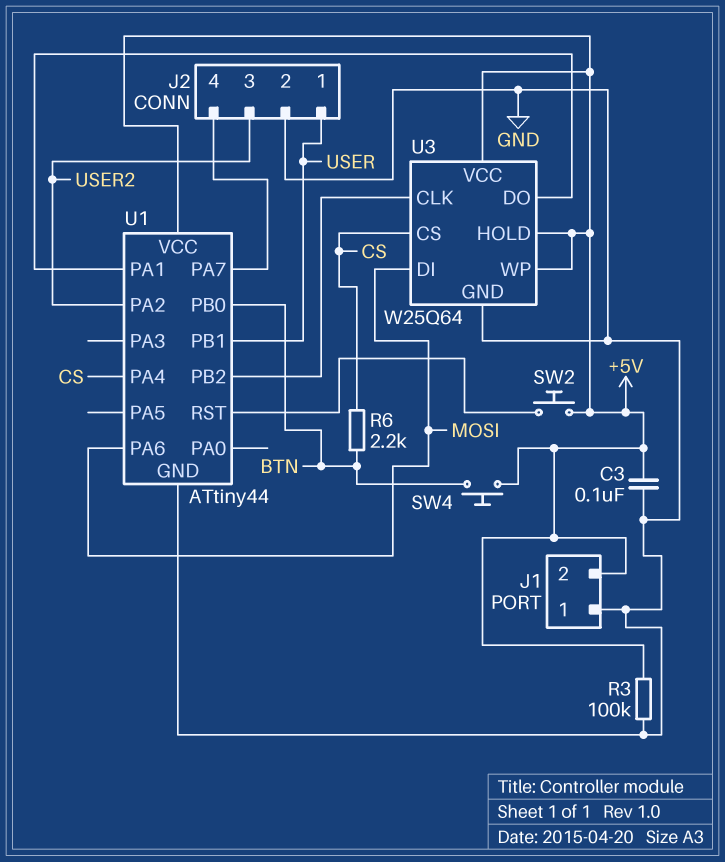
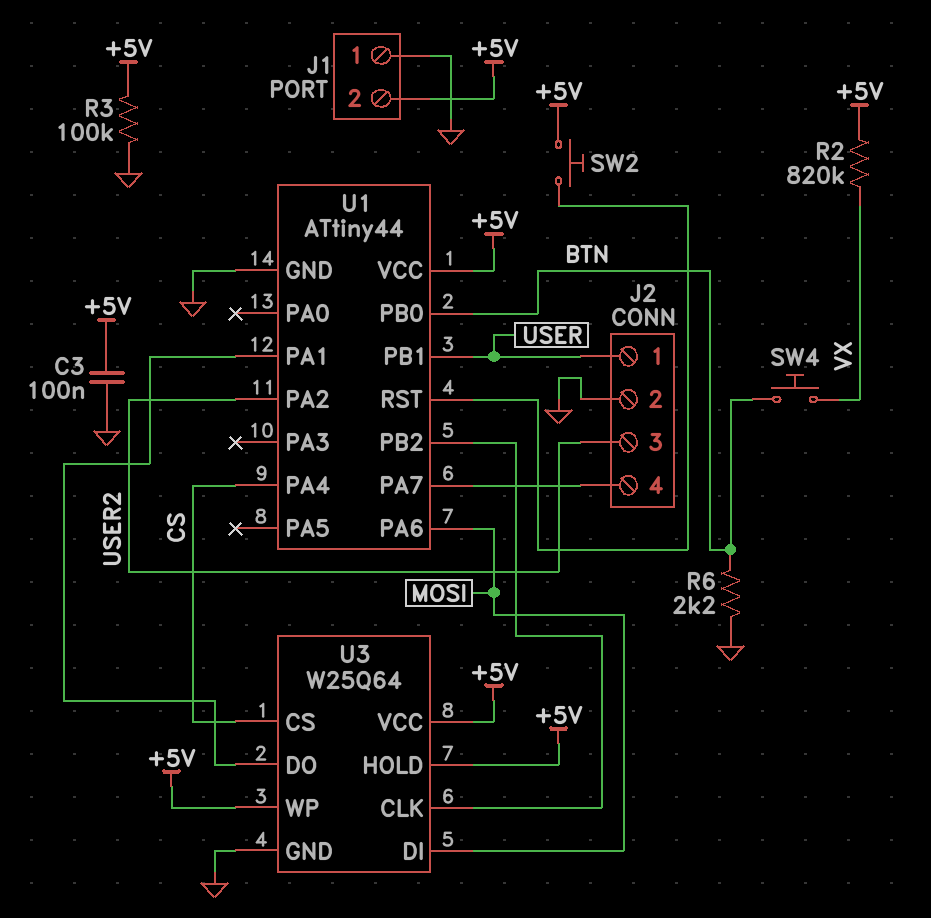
R2: none -> 820k (+5V, VX)
R6: 2.2k (BTN, CS) -> 2.2k (BTN, GND)
SW4: button (+5V, BTN) -> button (BTN, VX)

